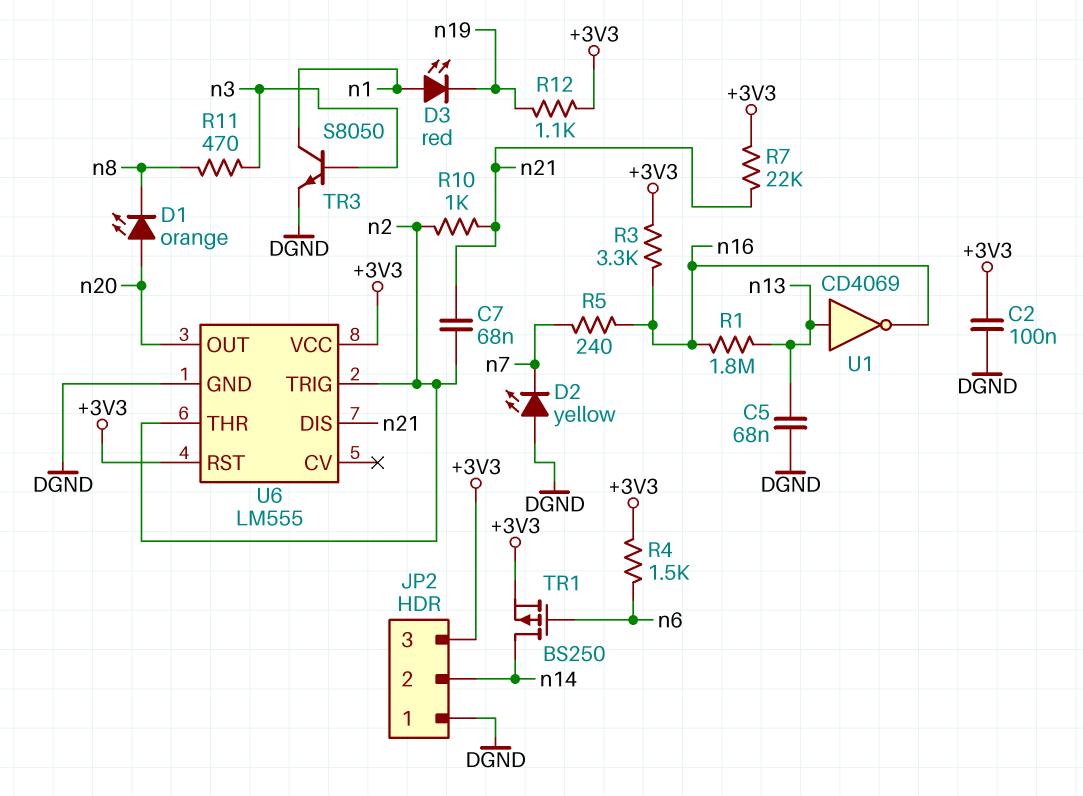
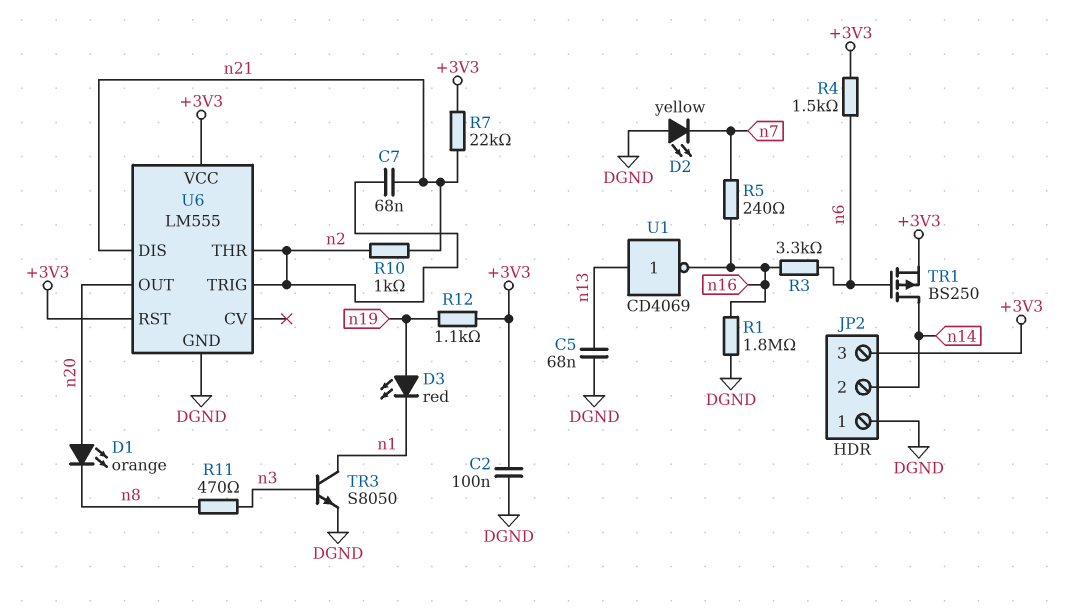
D3: LED red (A n1, K n19) -> LED red (A n19, K n1)
R1: 1.8M (n13, n16) -> 1.8M (DGND, n16)
R3: 3.3k (+3V3, n16) -> 3.3k (n6, n16)

